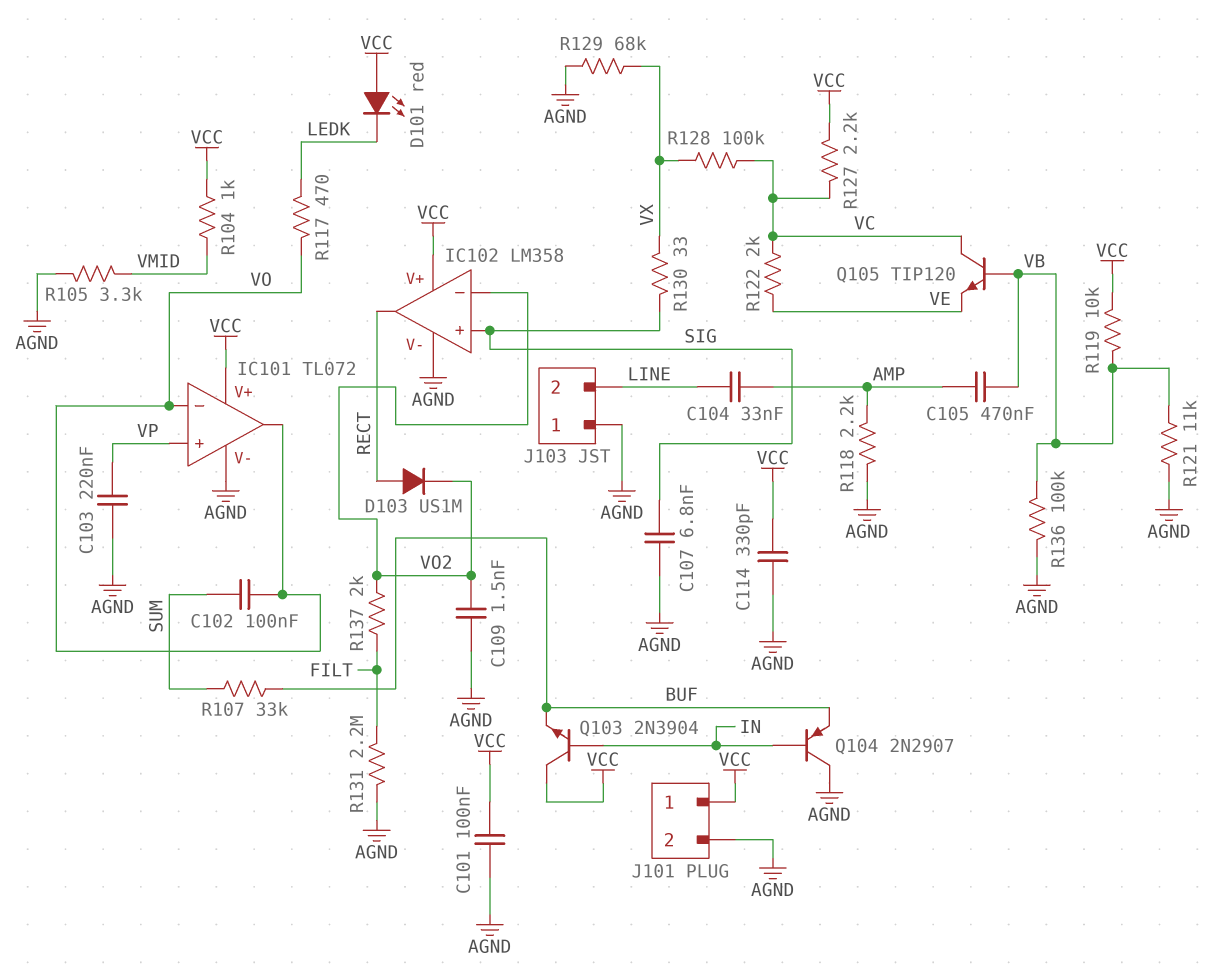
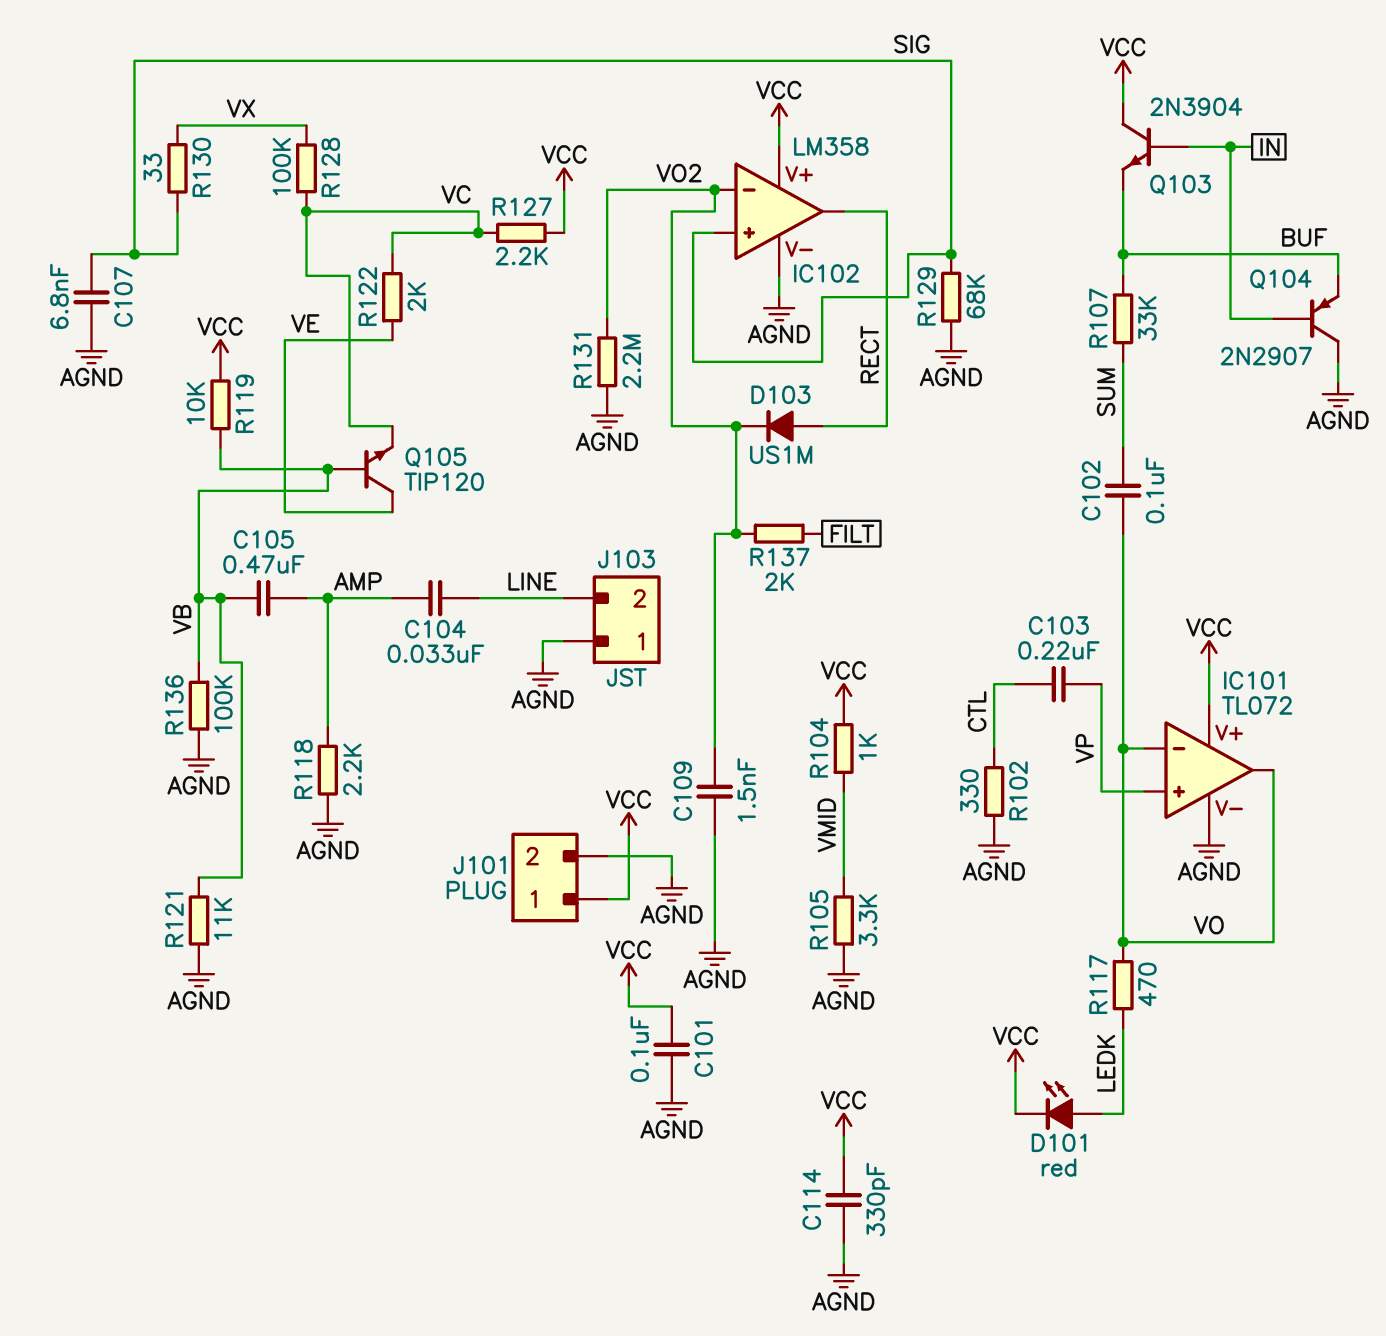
C103: 220nF (AGND, VP) -> 220nF (CTL, VP)
D101: LED red (A VCC, K LEDK) -> LED red (A LEDK, K VCC)
Q105: NPN TIP120 (B VB, C VC, E VE) -> NPN TIP120 (B VB, C VE, E VC)
R102: none -> 330 (AGND, CTL)
R129: 68k (AGND, VX) -> 68k (AGND, SIG)
R131: 2.2M (AGND, FILT) -> 2.2M (AGND, VO2)

